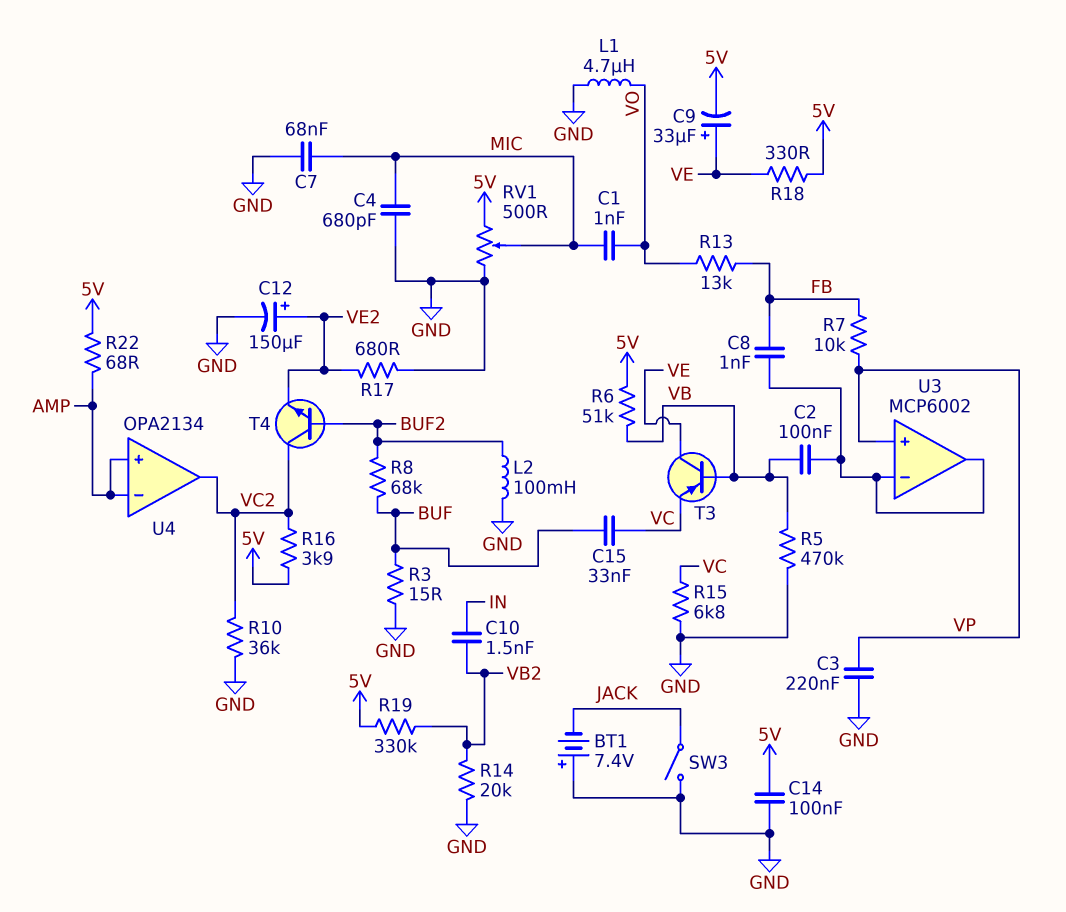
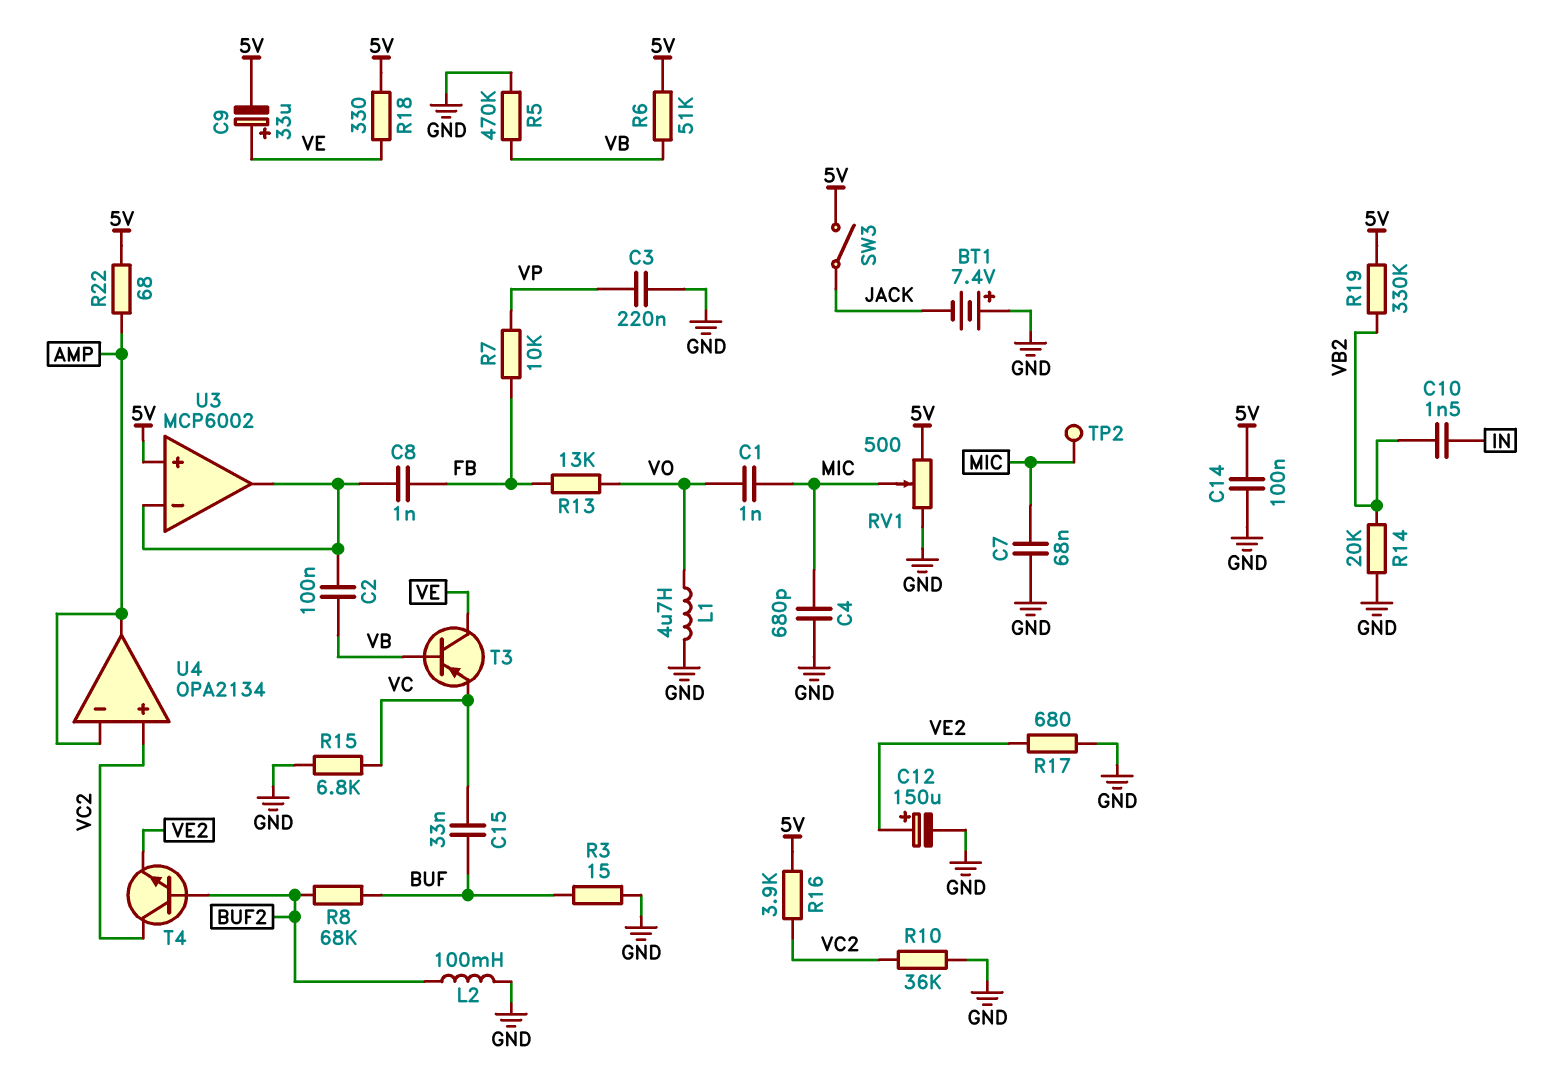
SW3: switch (GND, JACK) -> switch (5V, JACK)
TP2: none -> test point (MIC)
U3 pin in+: VP -> 5V
U4 pin in+: AMP -> VC2
U4 pin out: VC2 -> AMP

